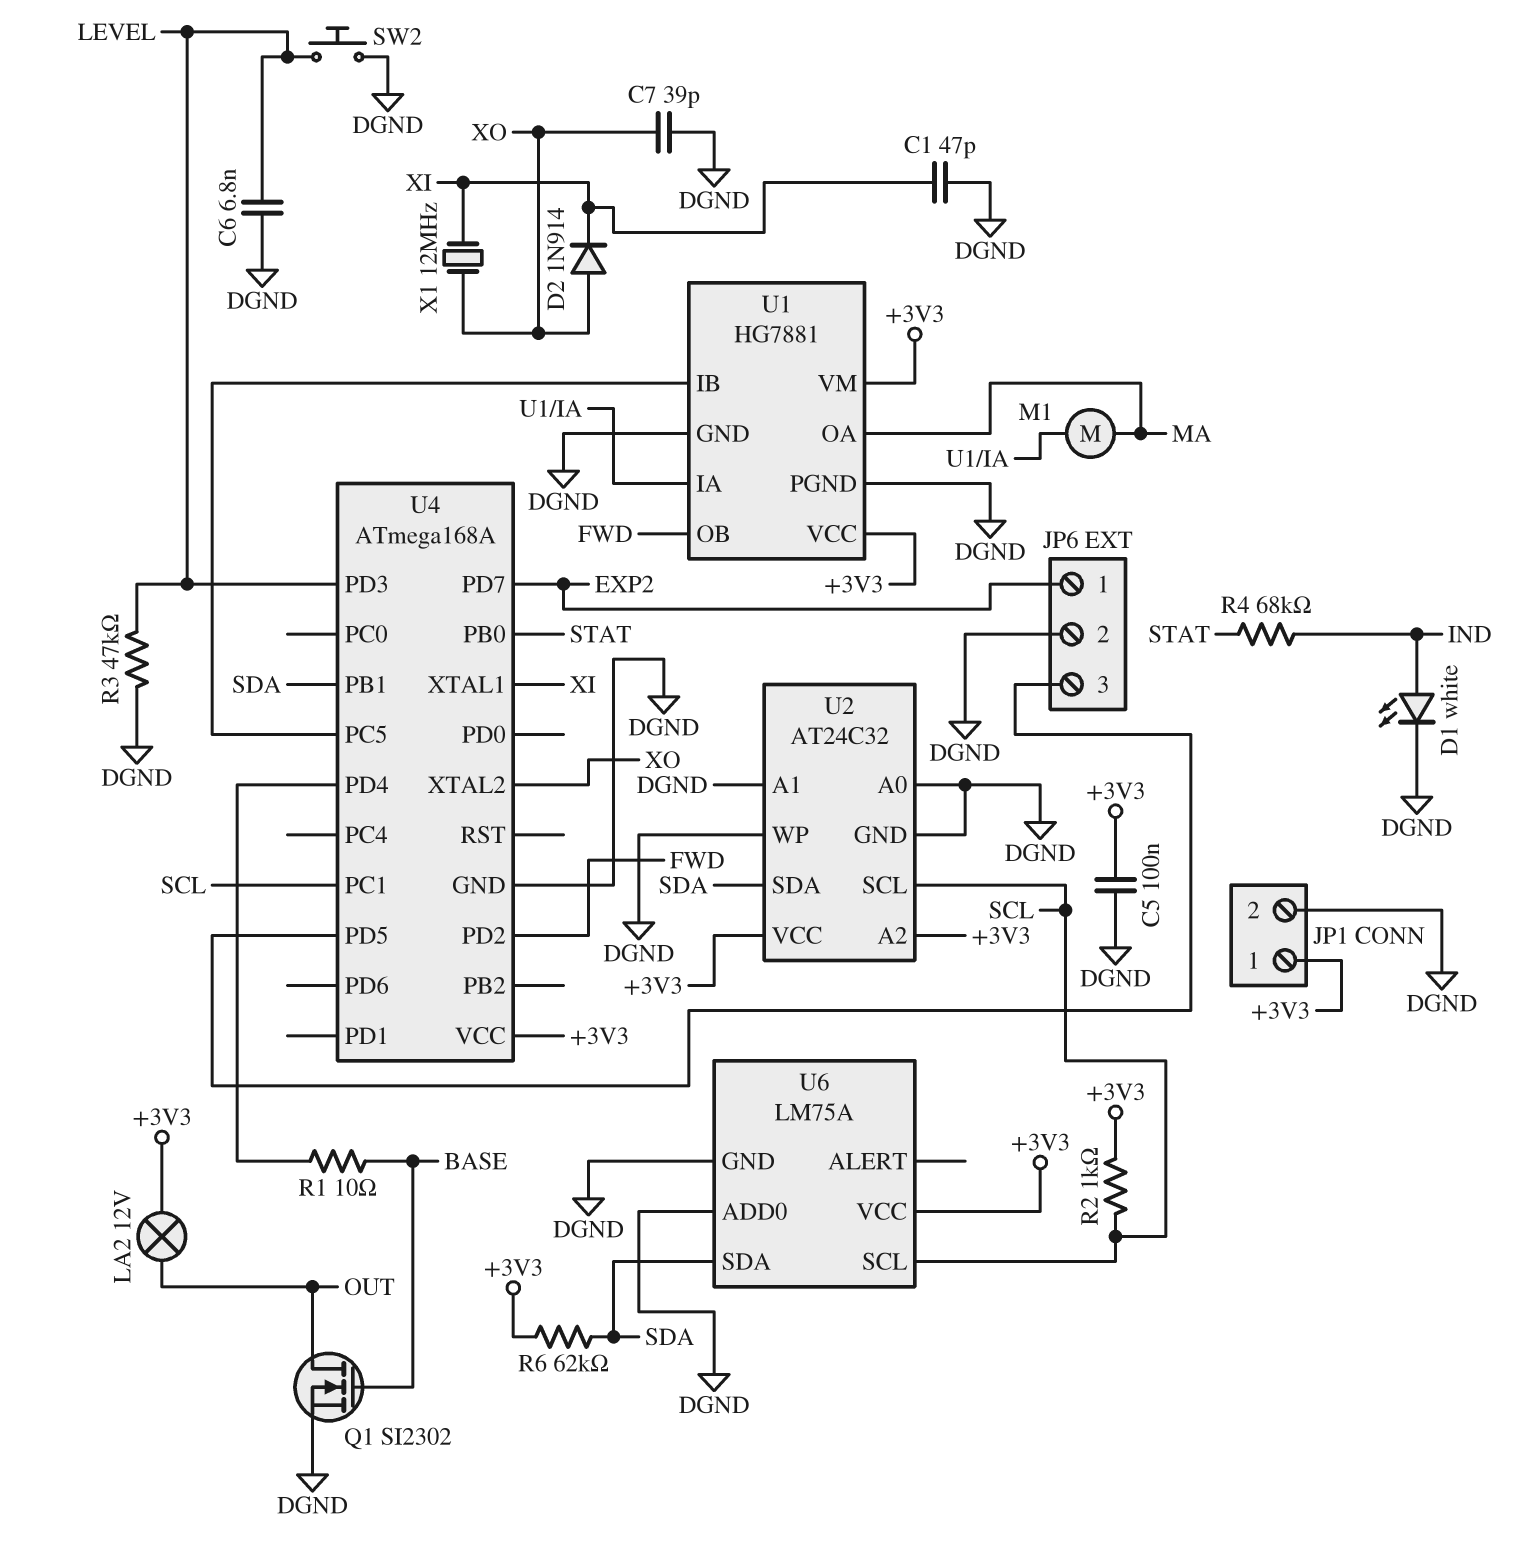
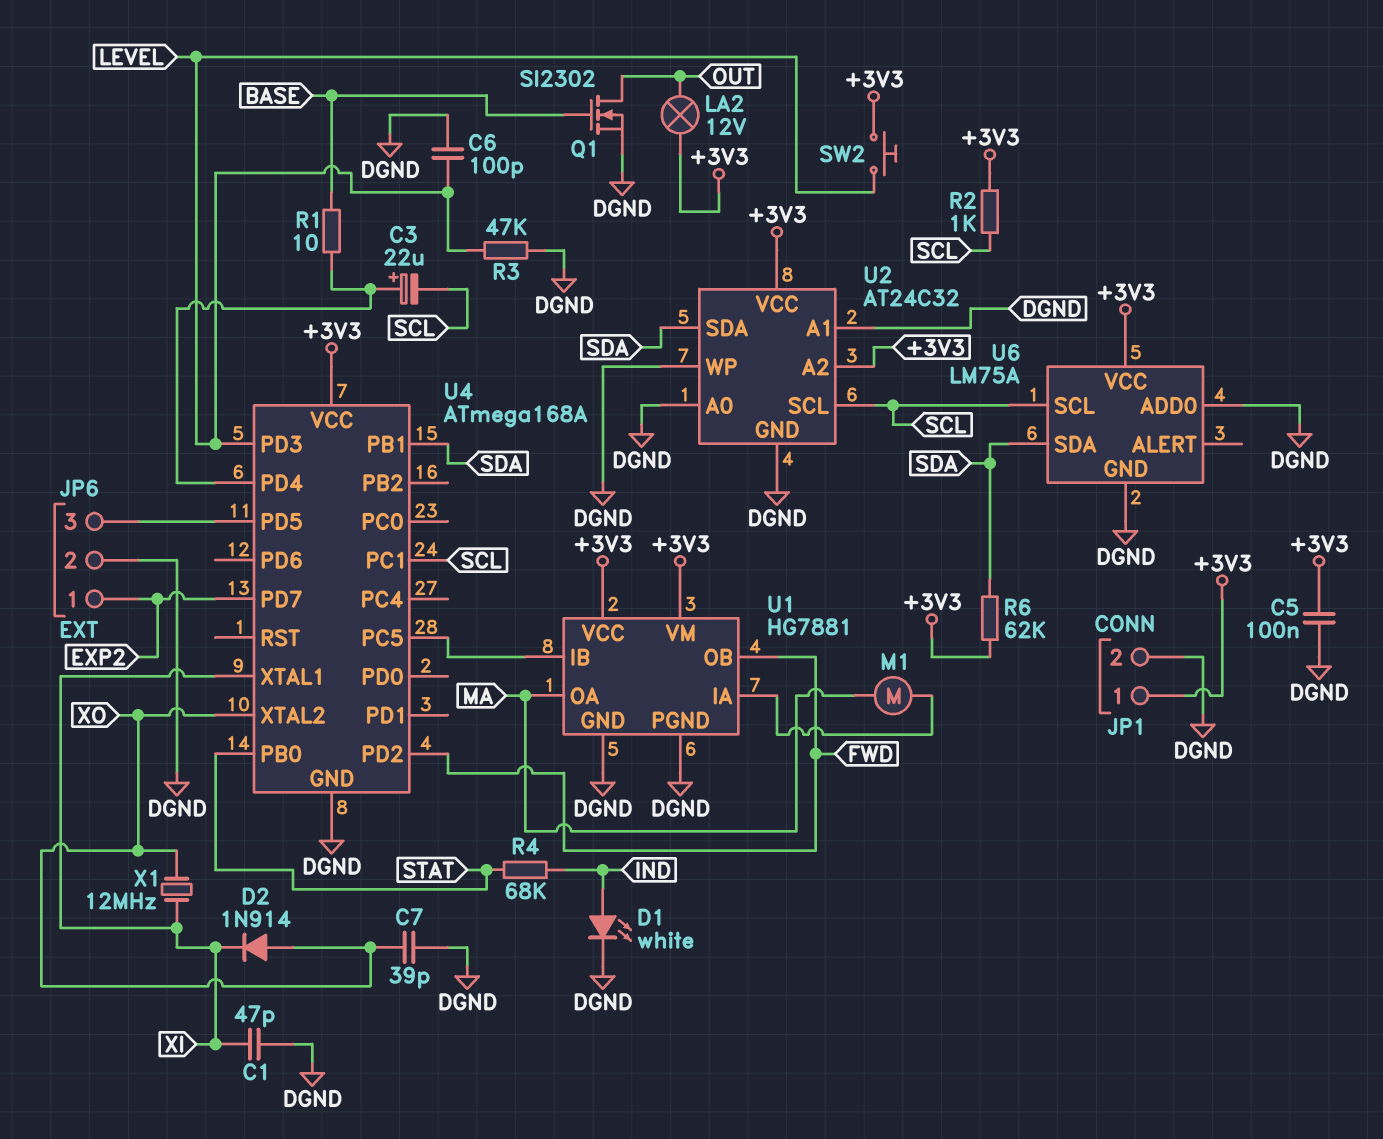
C3: none -> 22uF (plus U4/PD4, minus SCL)
C6: 6.8nF (DGND, LEVEL) -> 100pF (DGND, LEVEL)
SW2: button (DGND, LEVEL) -> button (+3V3, LEVEL)

